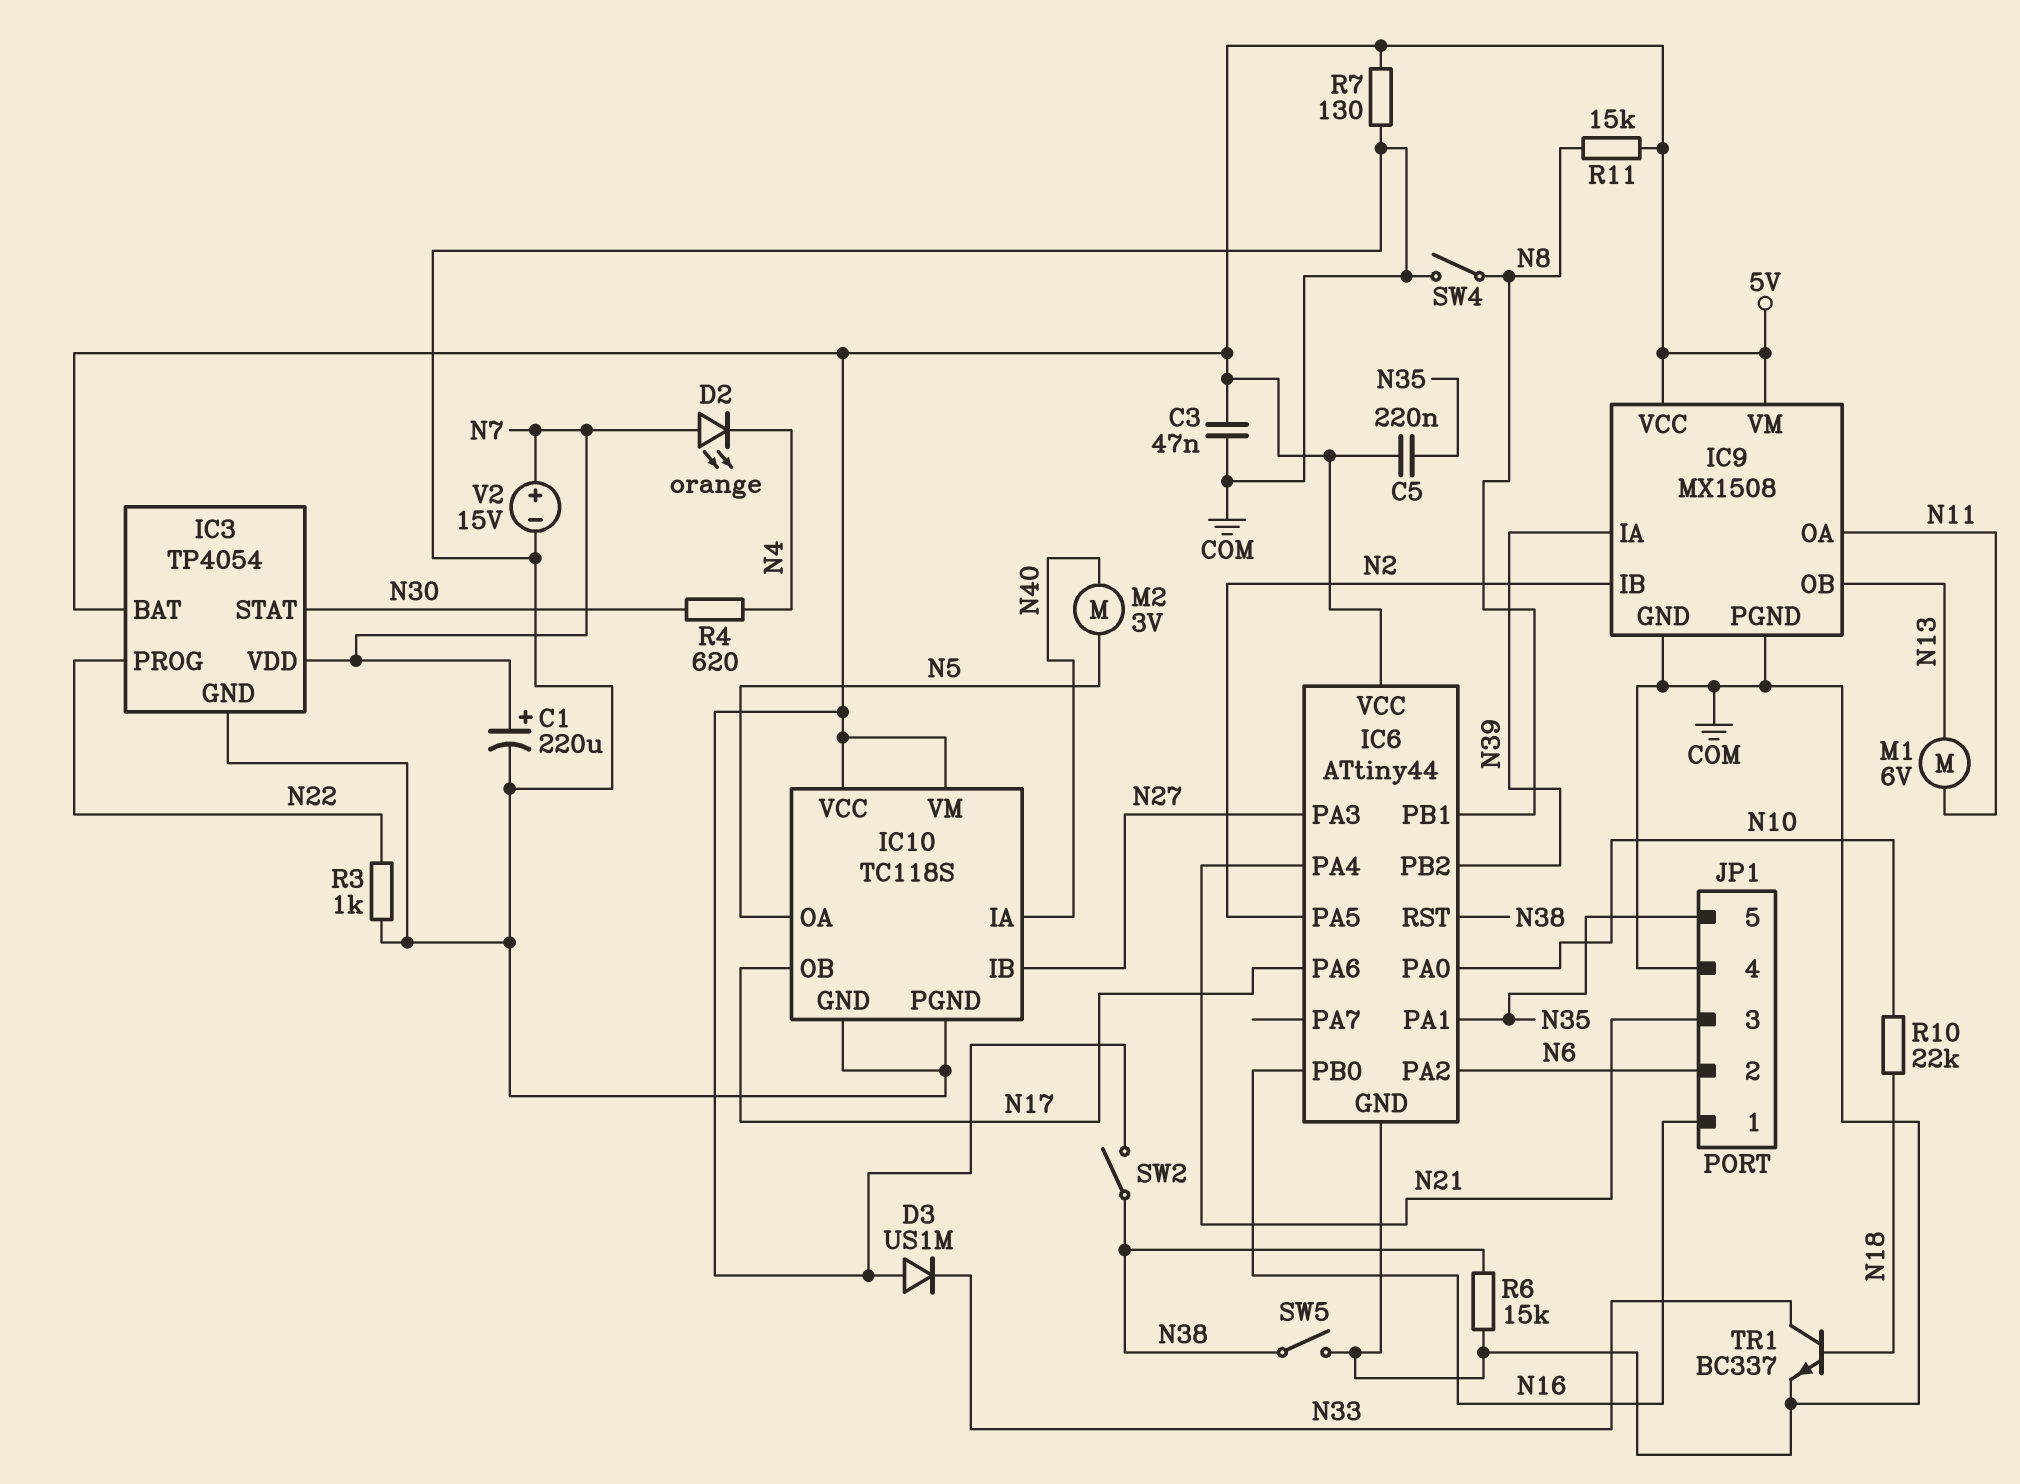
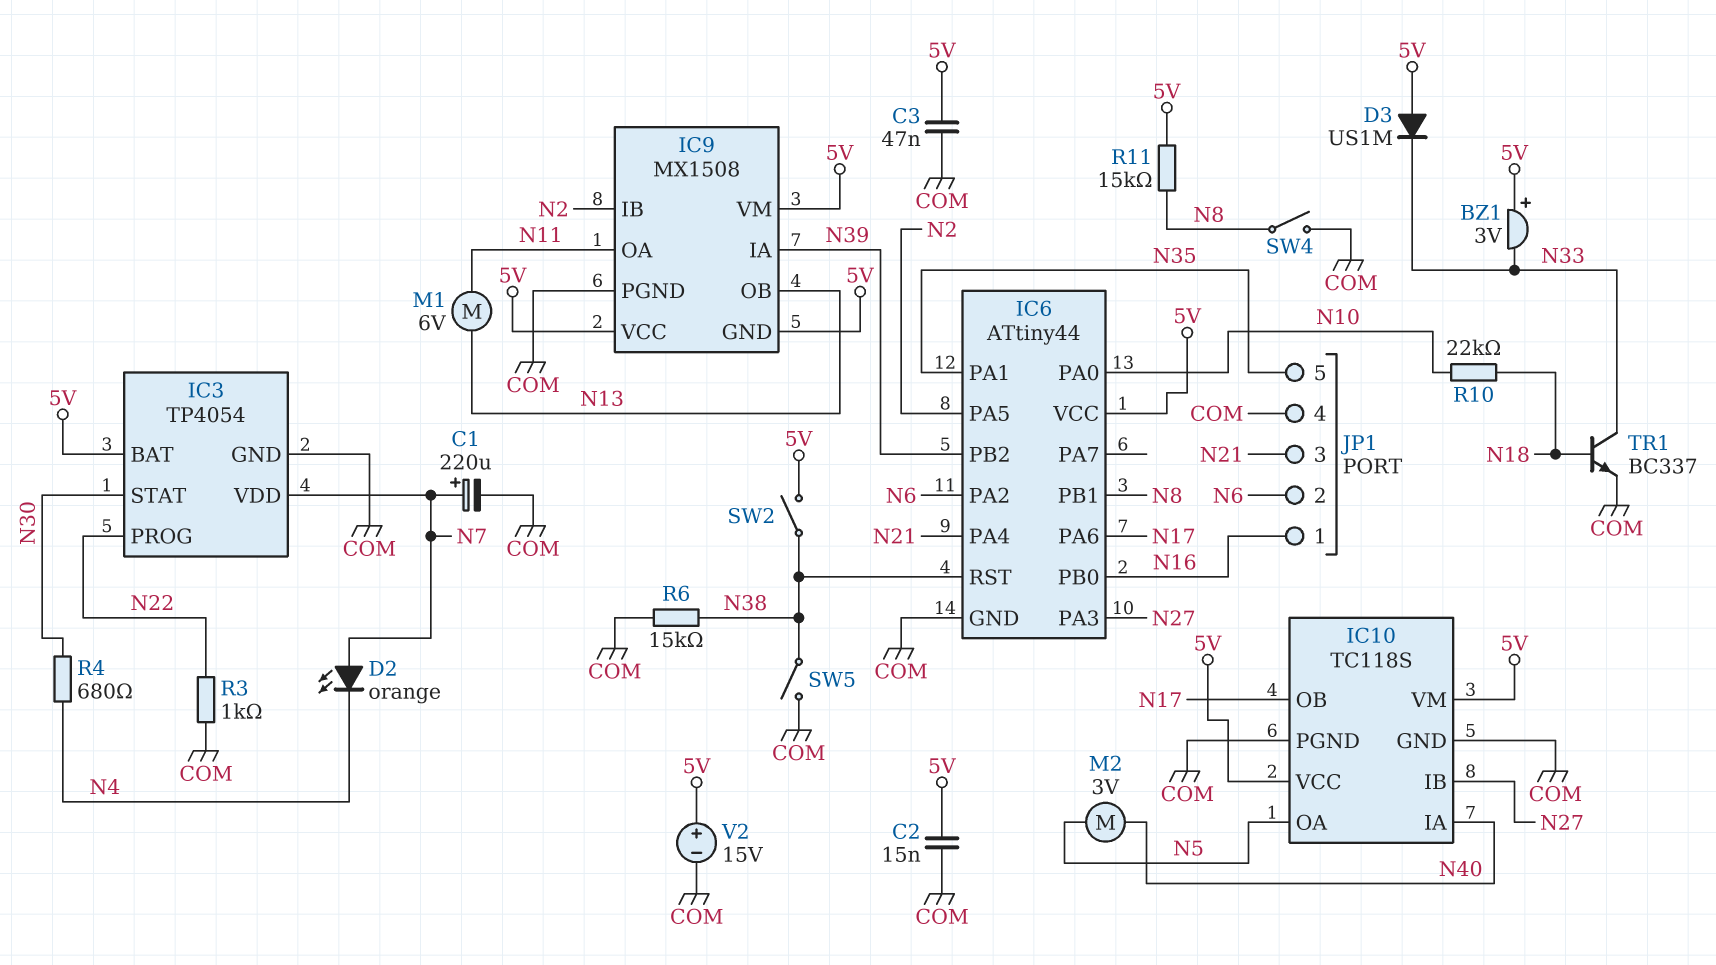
BZ1: none -> buzzer 3V (plus 5V, minus N33)
C2: none -> 15nF (5V, COM)
C5: 220nF (5V, N35) -> none
IC9 pin GND: COM -> 5V
R4: 620 (N4, N30) -> 680 (N4, N30)
R7: 130 (5V, COM) -> none
V2: 15V (plus N7, minus COM) -> 15V (plus 5V, minus COM)

